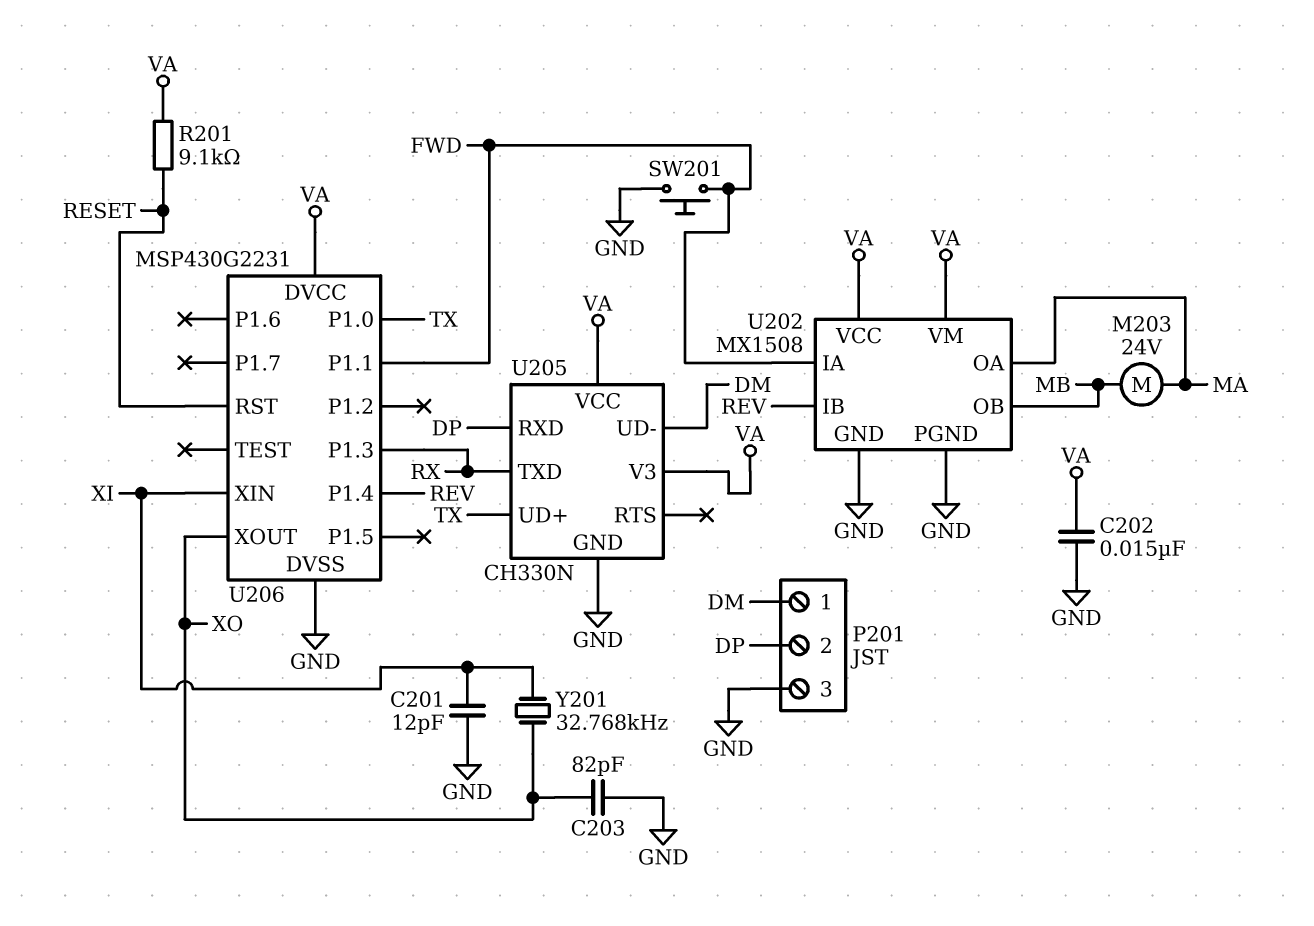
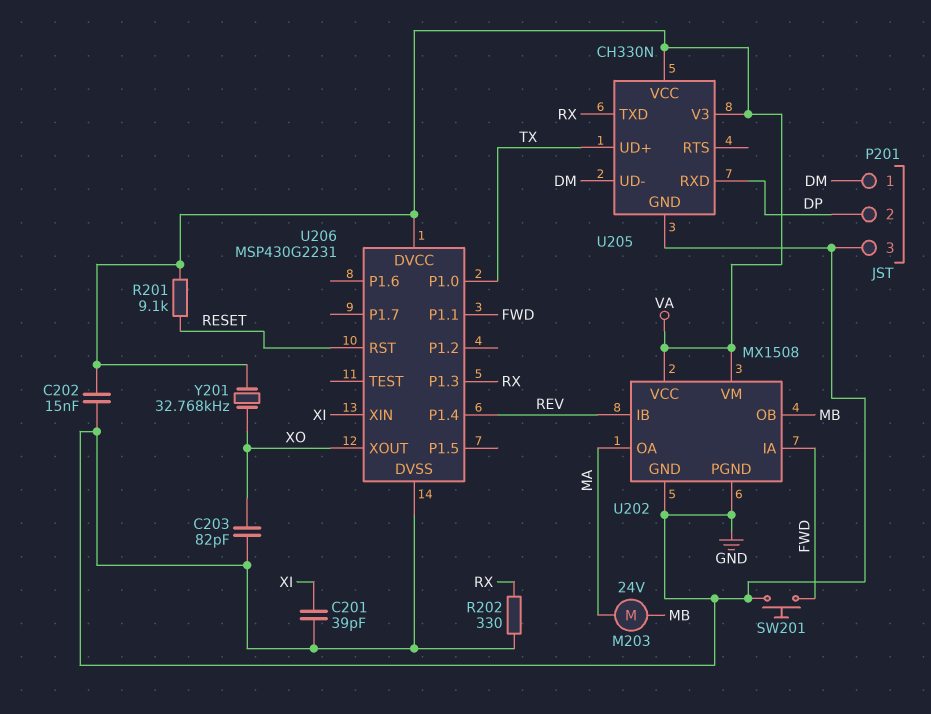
C201: 12pF (GND, XI) -> 39pF (GND, XI)
R202: none -> 330 (GND, RX)
Y201: 32.768kHz (XI, XO) -> 32.768kHz (VA, XO)

